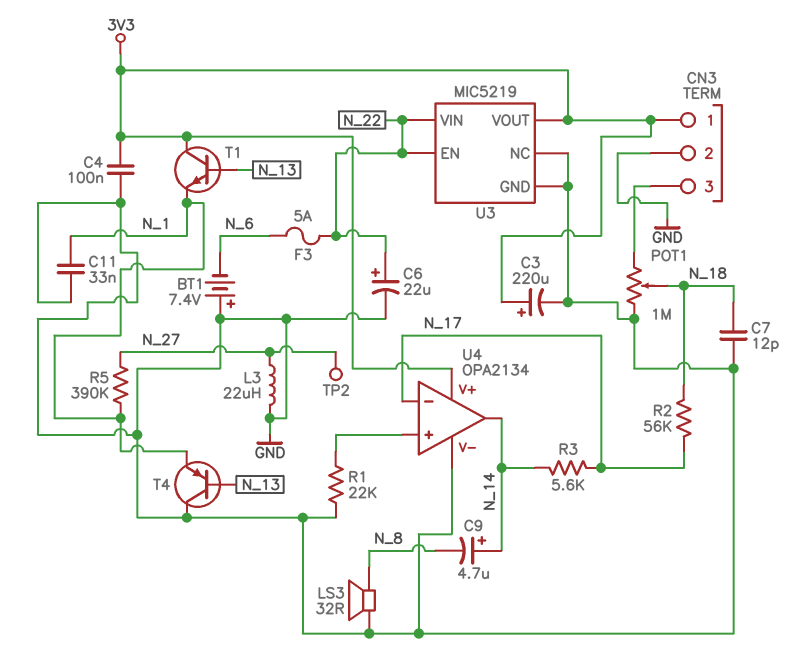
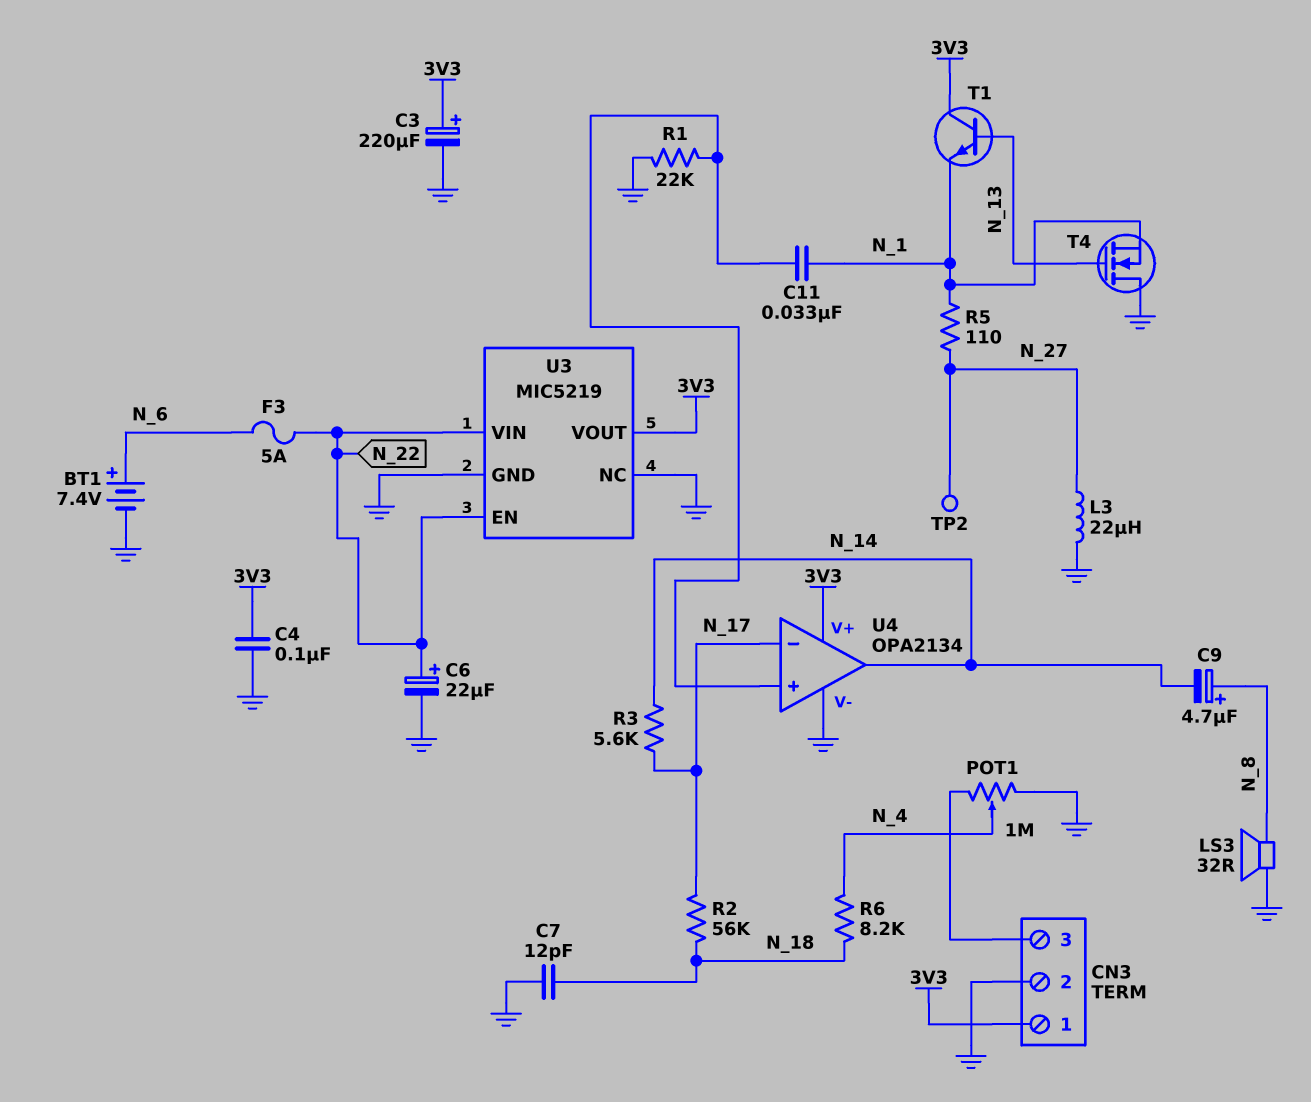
BT1: 7.4V (plus GND, minus N_6) -> 7.4V (plus N_6, minus GND)
C9: 4.7uF (plus N_14, minus N_8) -> 4.7uF (plus N_8, minus N_14)
C11: 33nF (GND, N_1) -> 33nF (N_1, U4/in+)
POT1: 1M (CN3/3, GND, wiper N_18) -> 1M (CN3/3, GND, wiper N_4)
R5: 390k (N_1, N_27) -> 110 (N_1, N_27)
R6: none -> 8.2k (N_4, N_18)
T4: PNP (B N_13, C GND, E N_1) -> NMOS (G N_13, D GND, S N_1)

